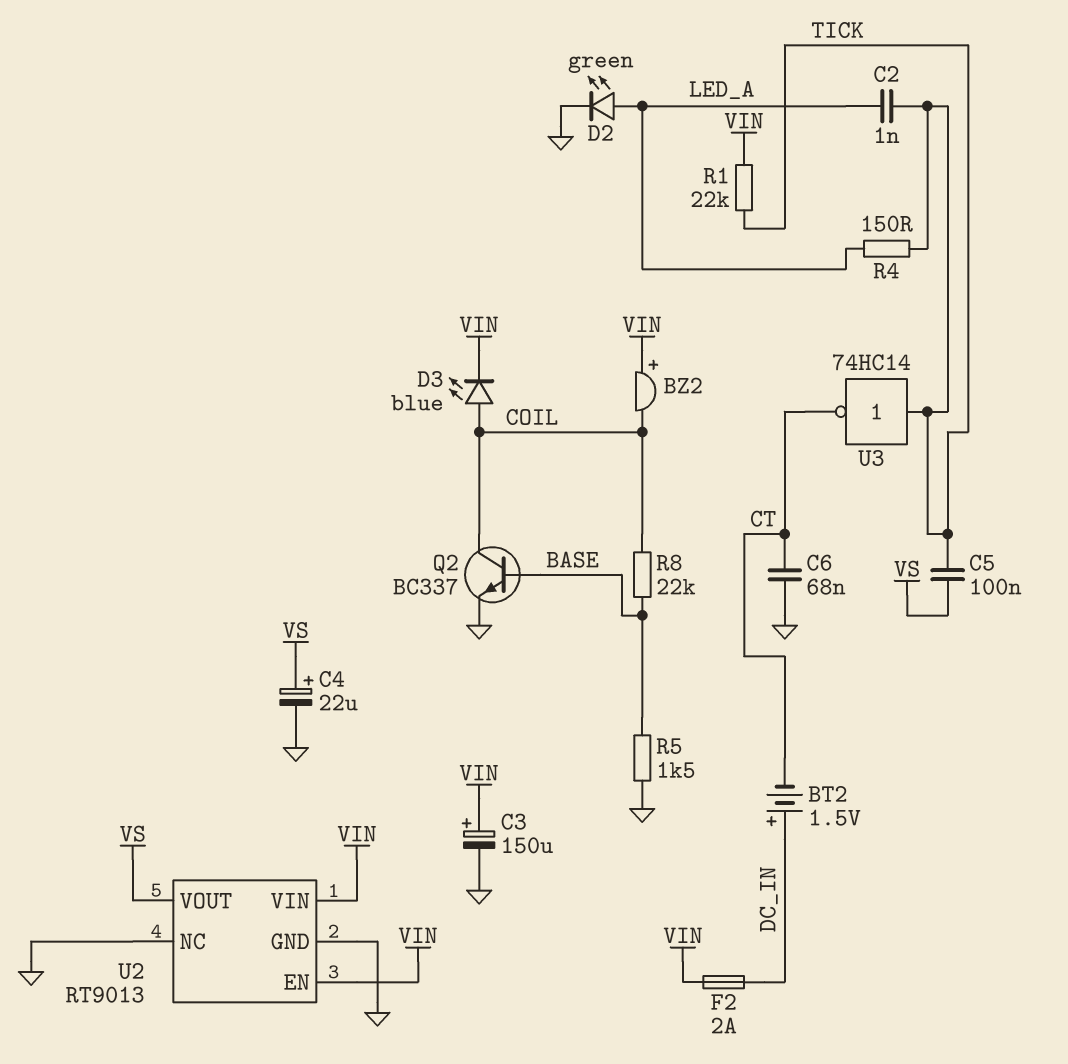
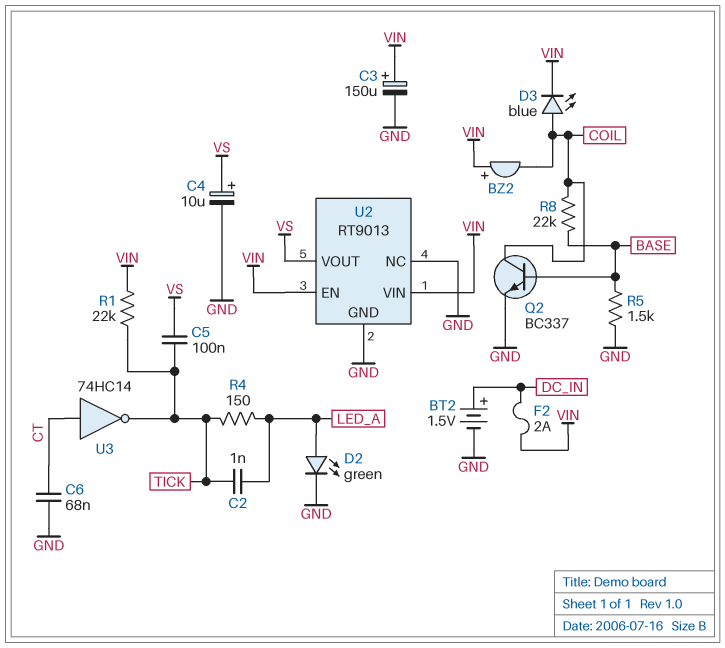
BT2: 1.5V (plus DC_IN, minus CT) -> 1.5V (plus DC_IN, minus GND)
C4: 22uF (plus VS, minus GND) -> 10uF (plus VS, minus GND)
U3: NOT 74HC14 (in TICK, out CT) -> NOT 74HC14 (in CT, out TICK)

